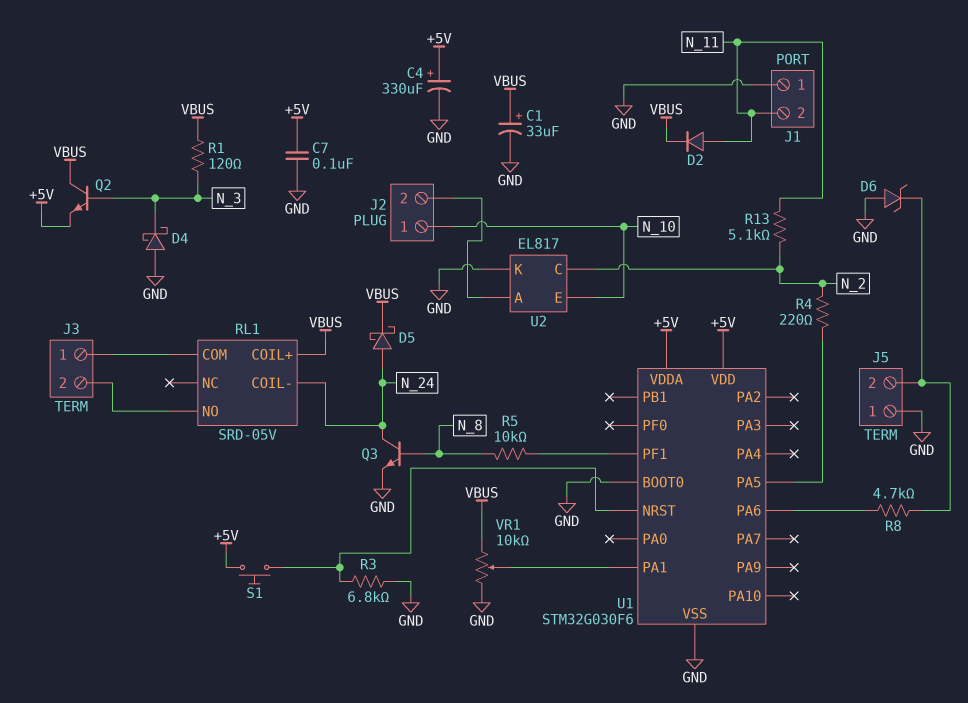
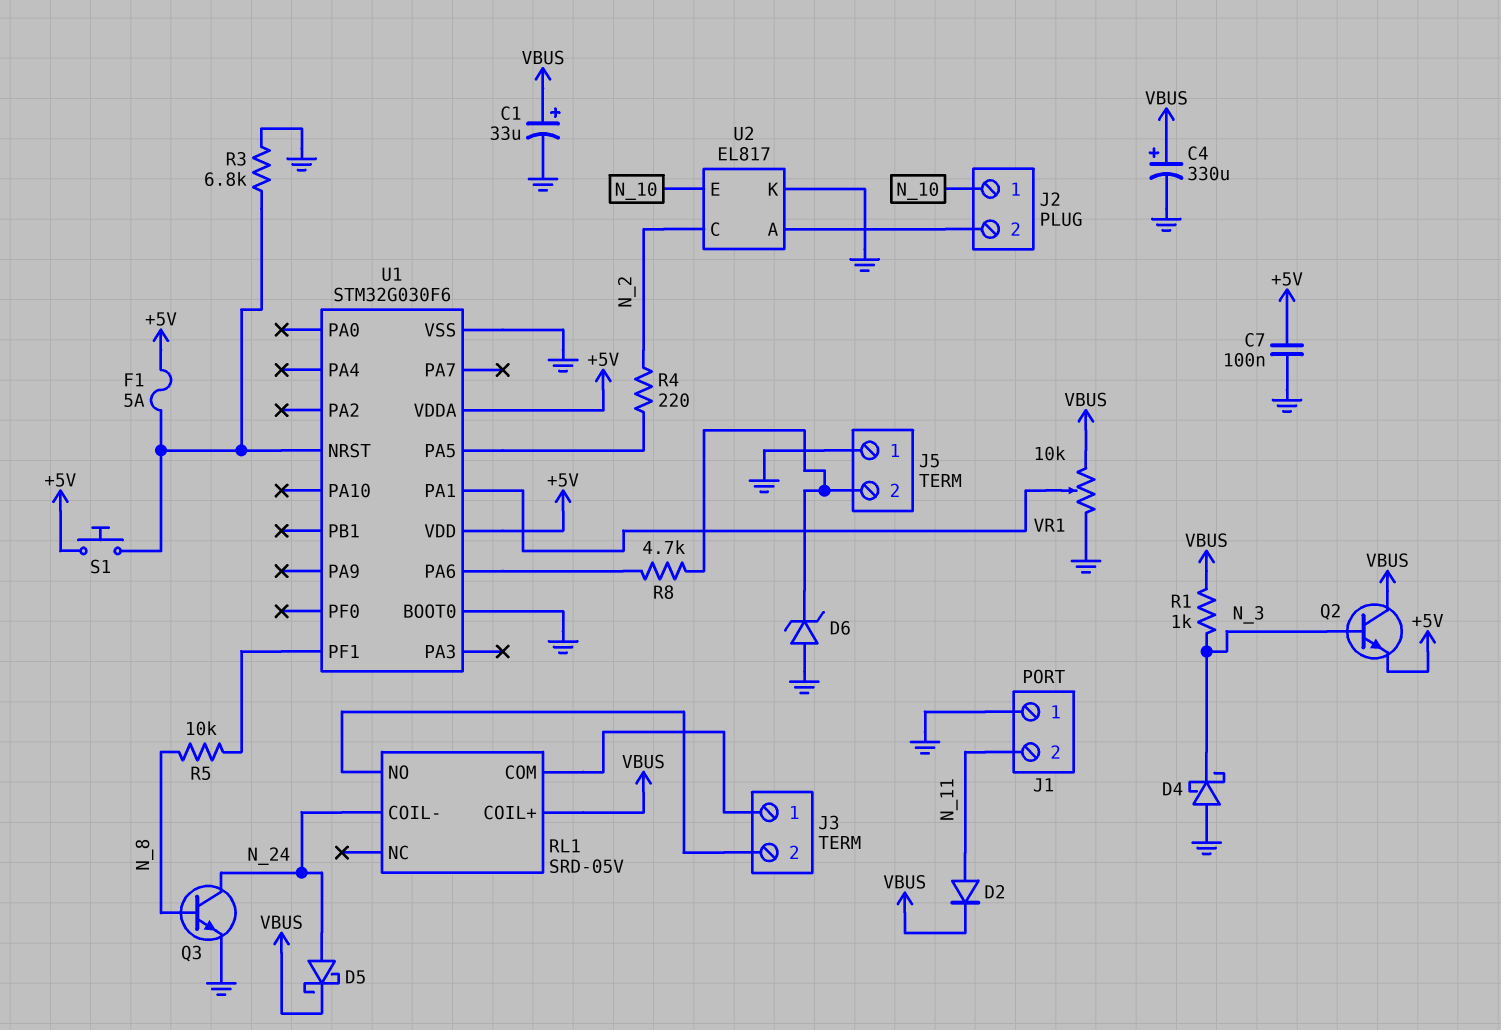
C4: 330uF (plus +5V, minus GND) -> 330uF (plus VBUS, minus GND)
F1: none -> 5A (+5V, U1/NRST)
R1: 120 (N_3, VBUS) -> 1k (N_3, VBUS)
R13: 5.1k (N_2, N_11) -> none

